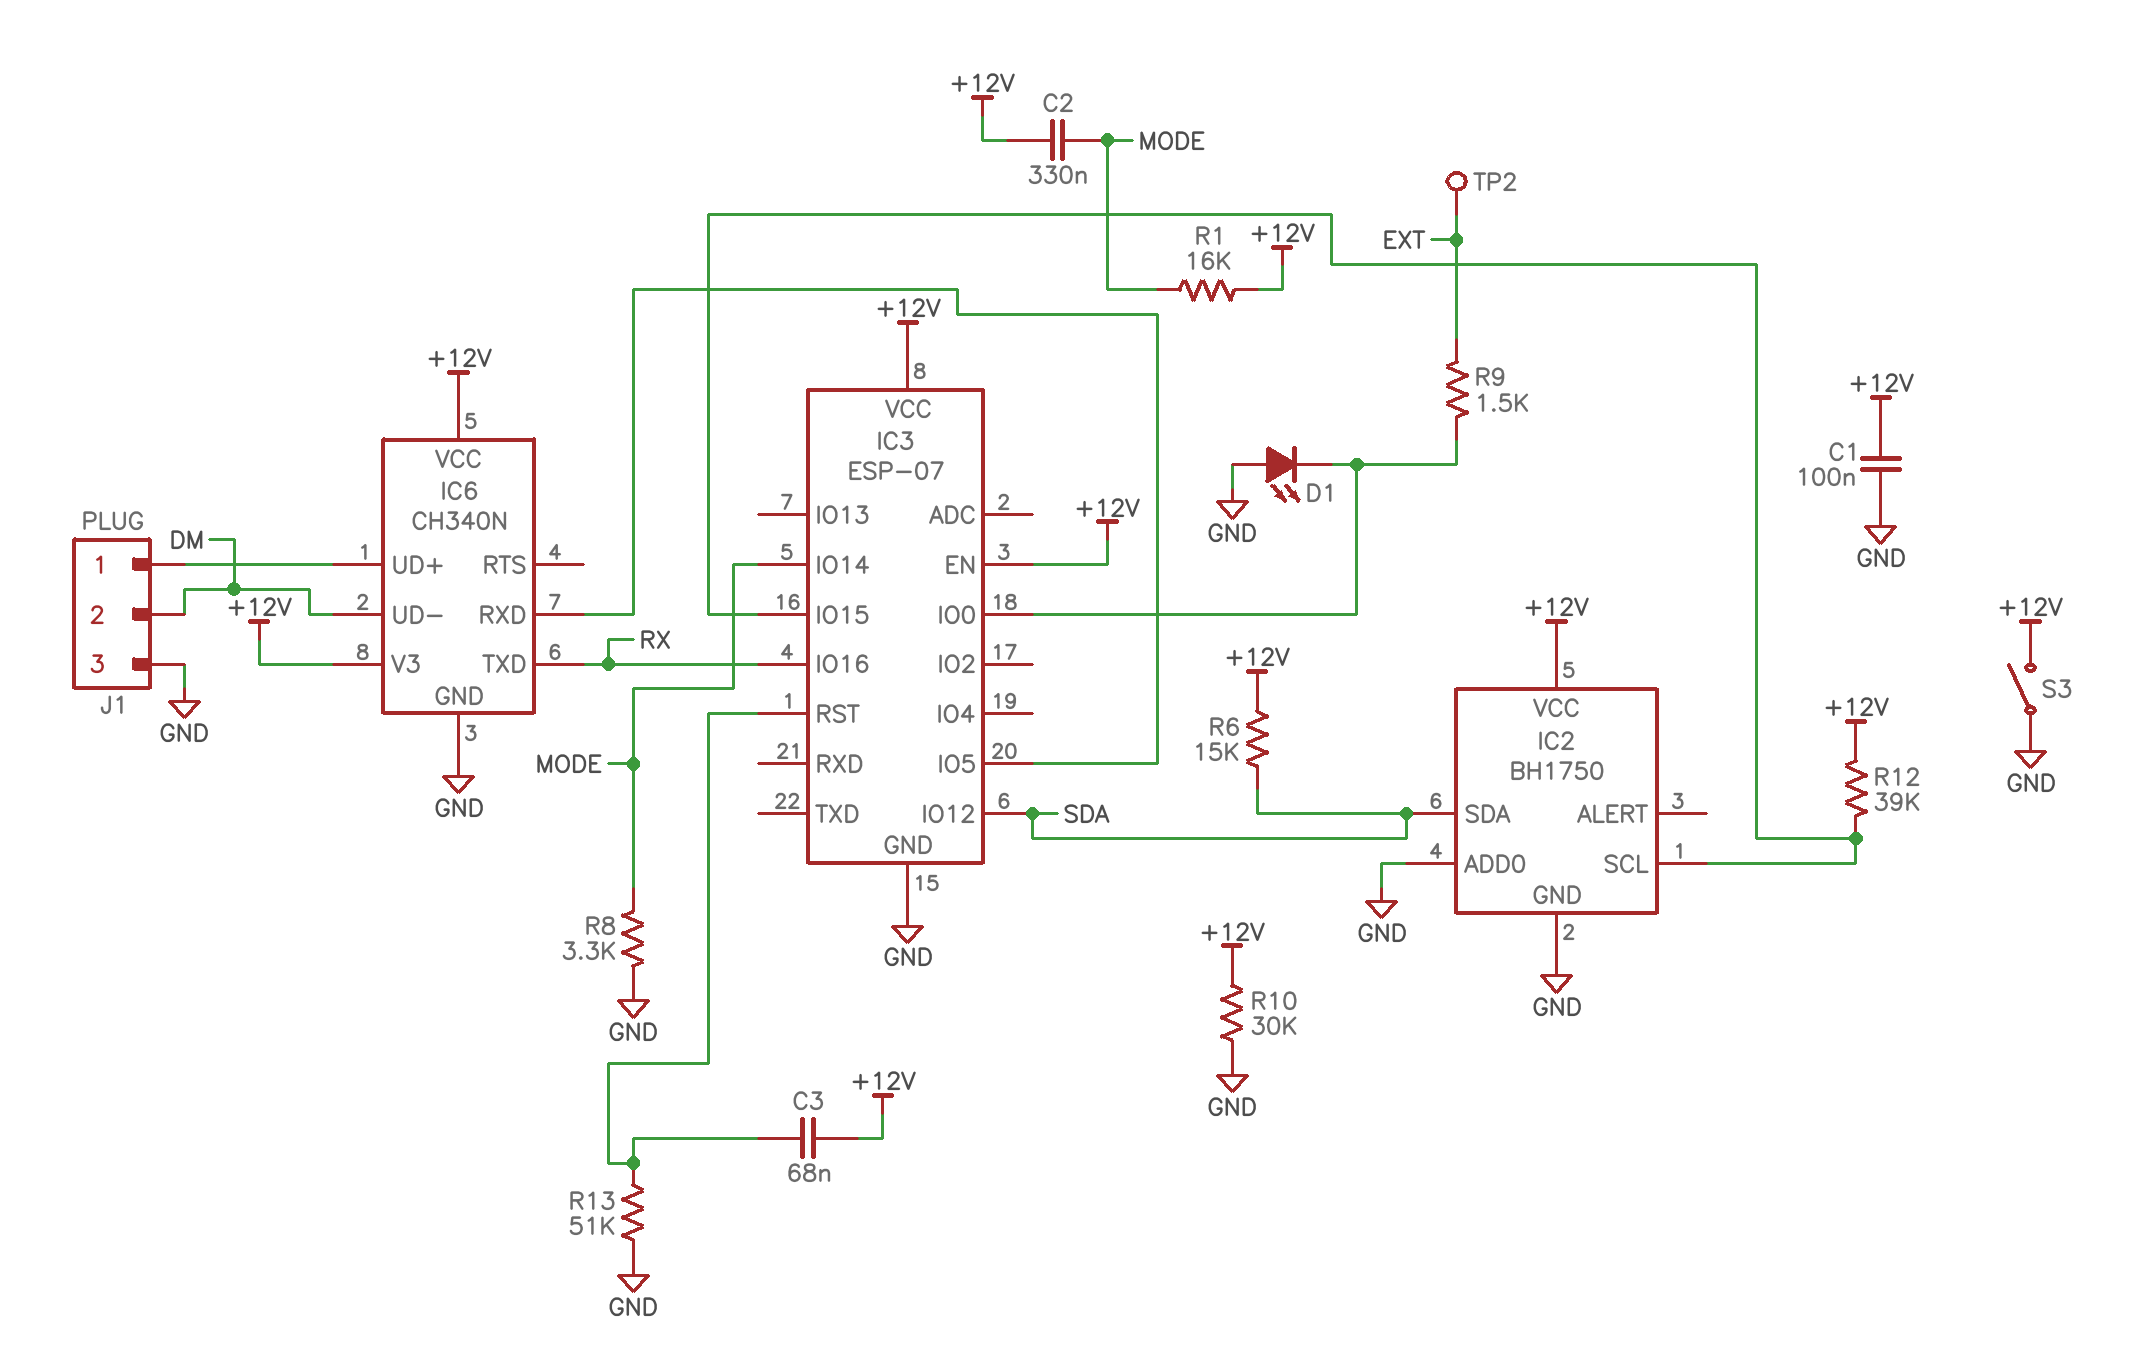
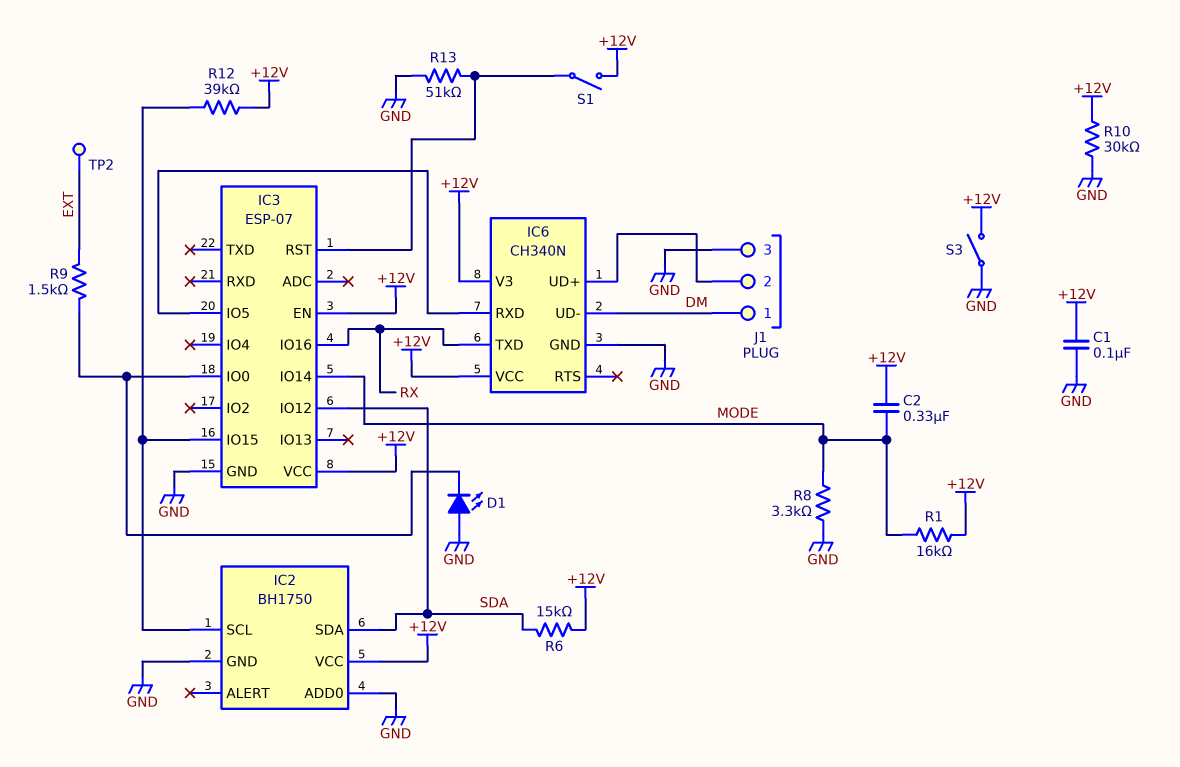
C3: 68nF (+12V, IC3/RST) -> none
J1 pin 1: IC6/UD+ -> DM
J1 pin 2: DM -> IC6/UD+
S1: none -> switch (+12V, IC3/RST)

